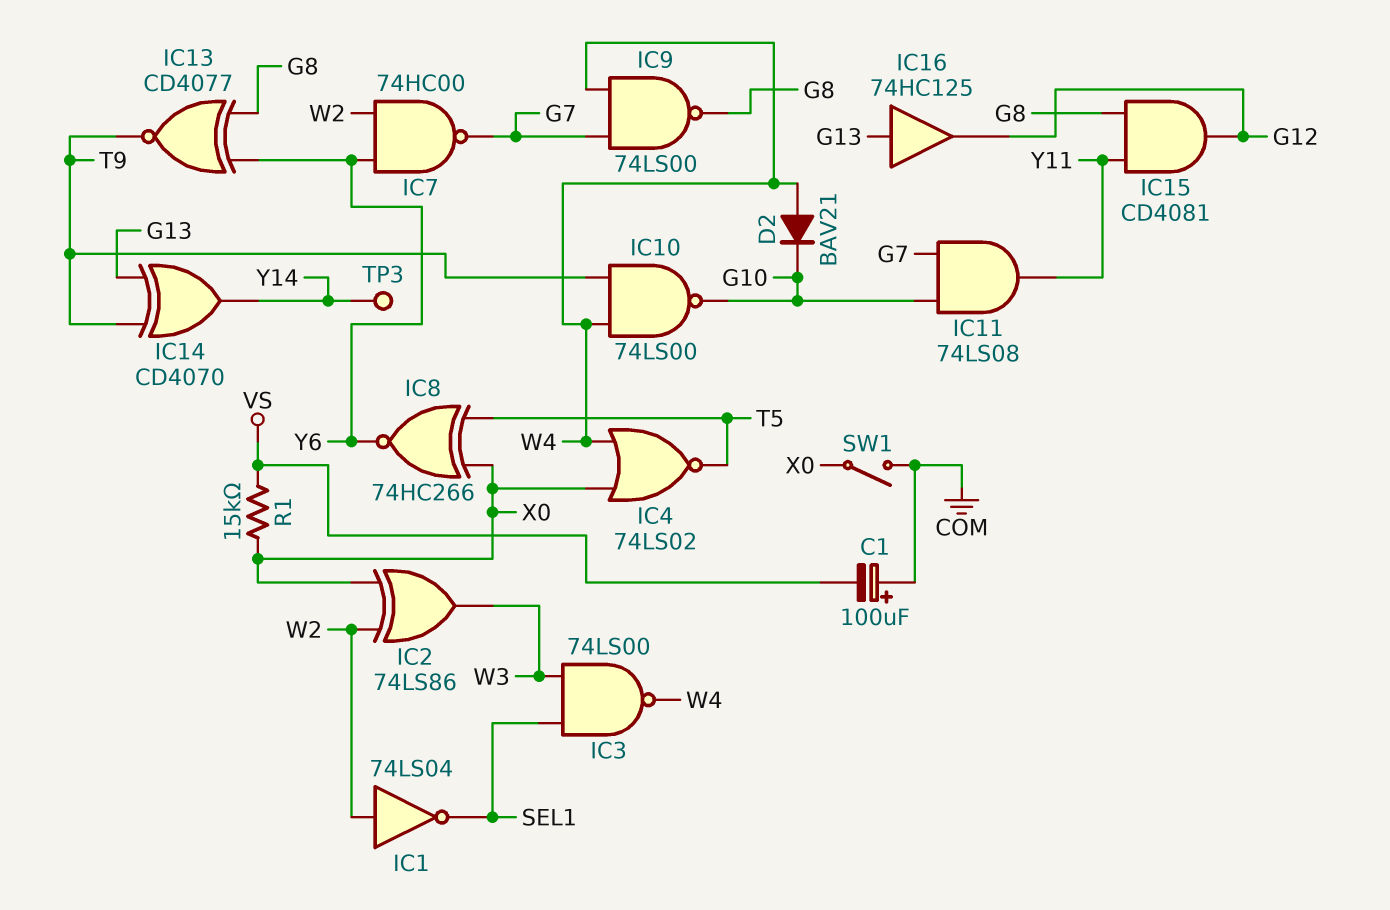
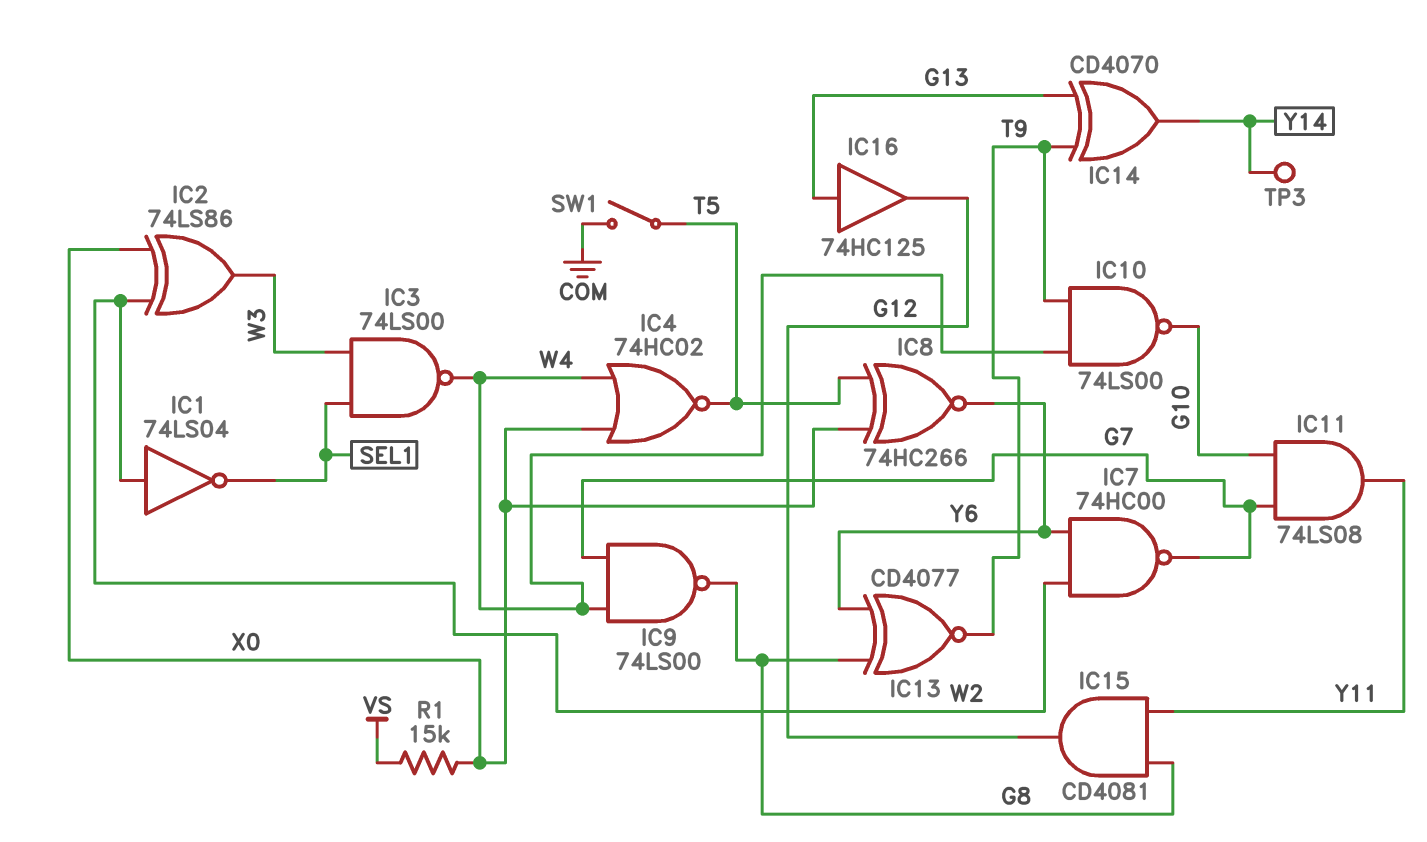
C1: 100uF (plus COM, minus VS) -> none
D2: diode BAV21 (A W4, K G10) -> none
IC4: NOR 74LS02 (in W4, in X0, out T5) -> NOR 74HC02 (in W4, in X0, out T5)
SW1: switch (COM, X0) -> switch (COM, T5)

